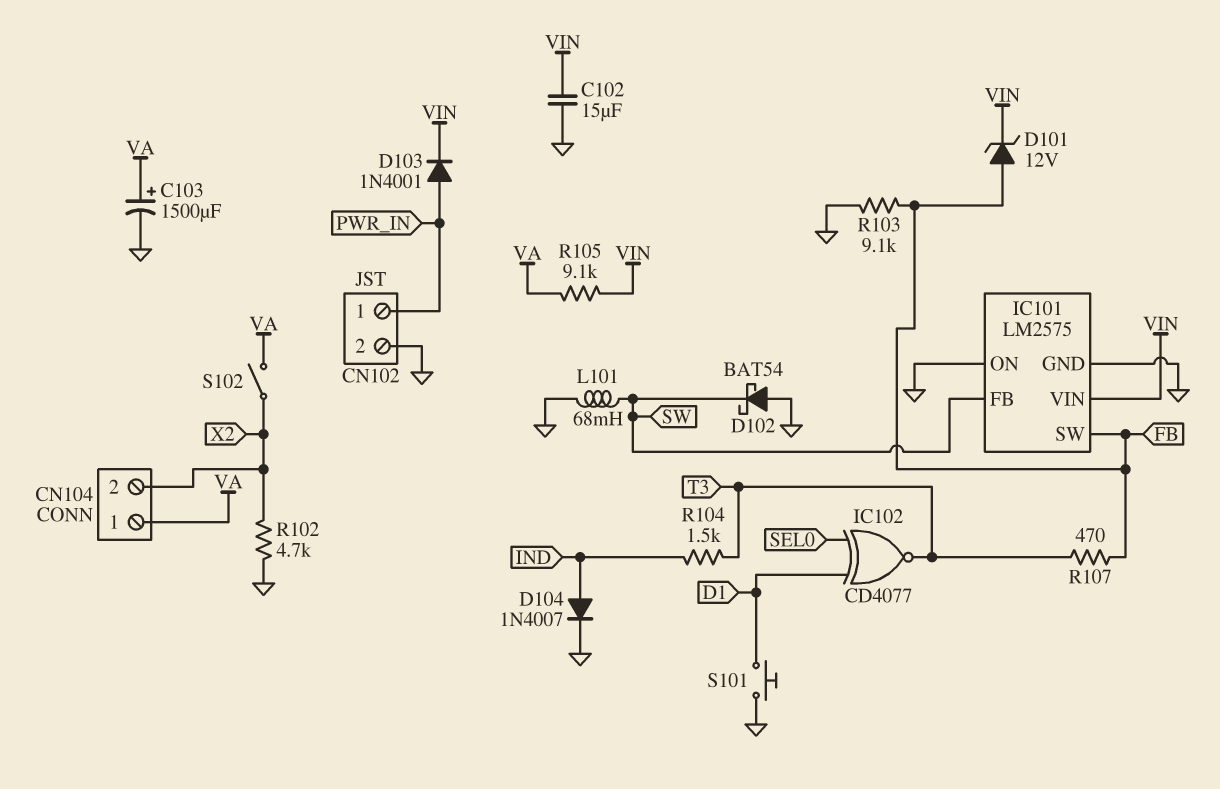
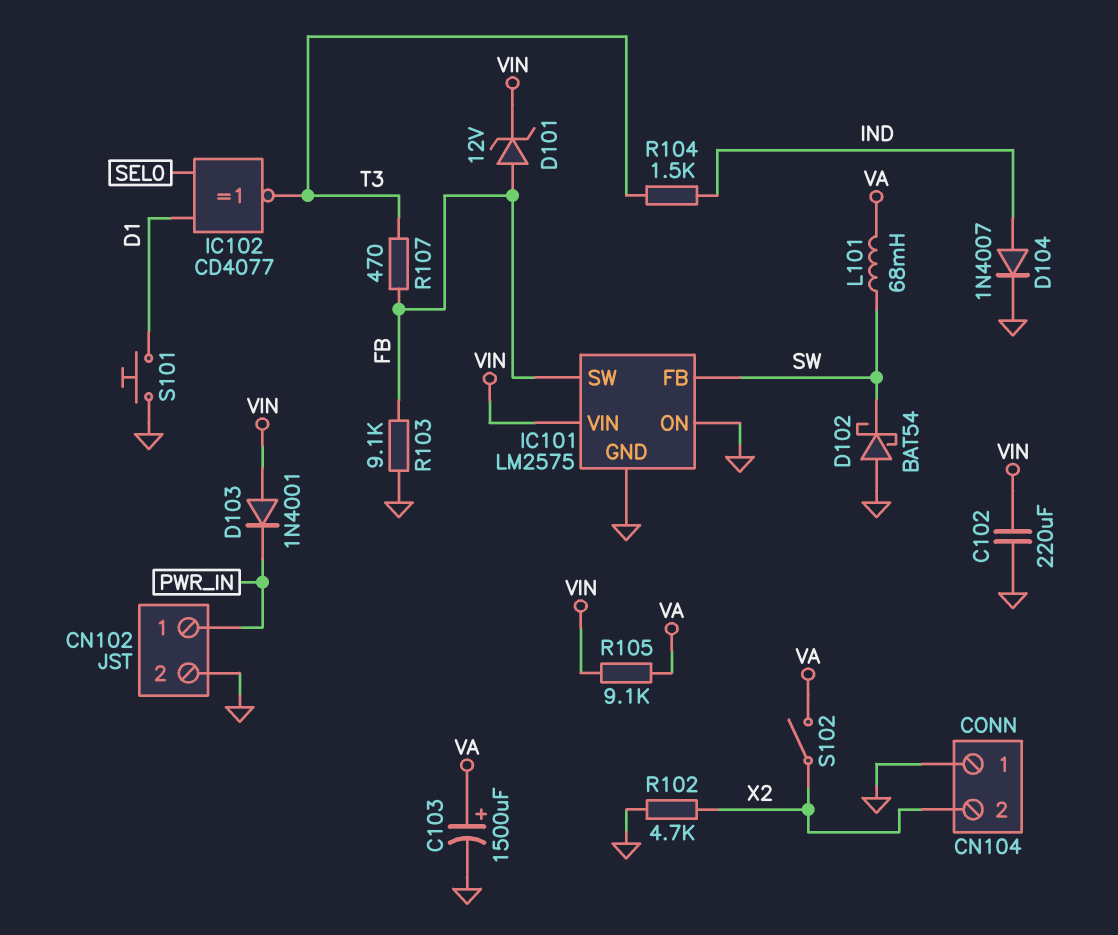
C102: 15uF (GND, VIN) -> 220uF (GND, VIN)
CN104 pin 1: VA -> GND
D103: diode 1N4001 (A PWR_IN, K VIN) -> diode 1N4001 (A VIN, K PWR_IN)
L101: 68mH (GND, SW) -> 68mH (SW, VA)

